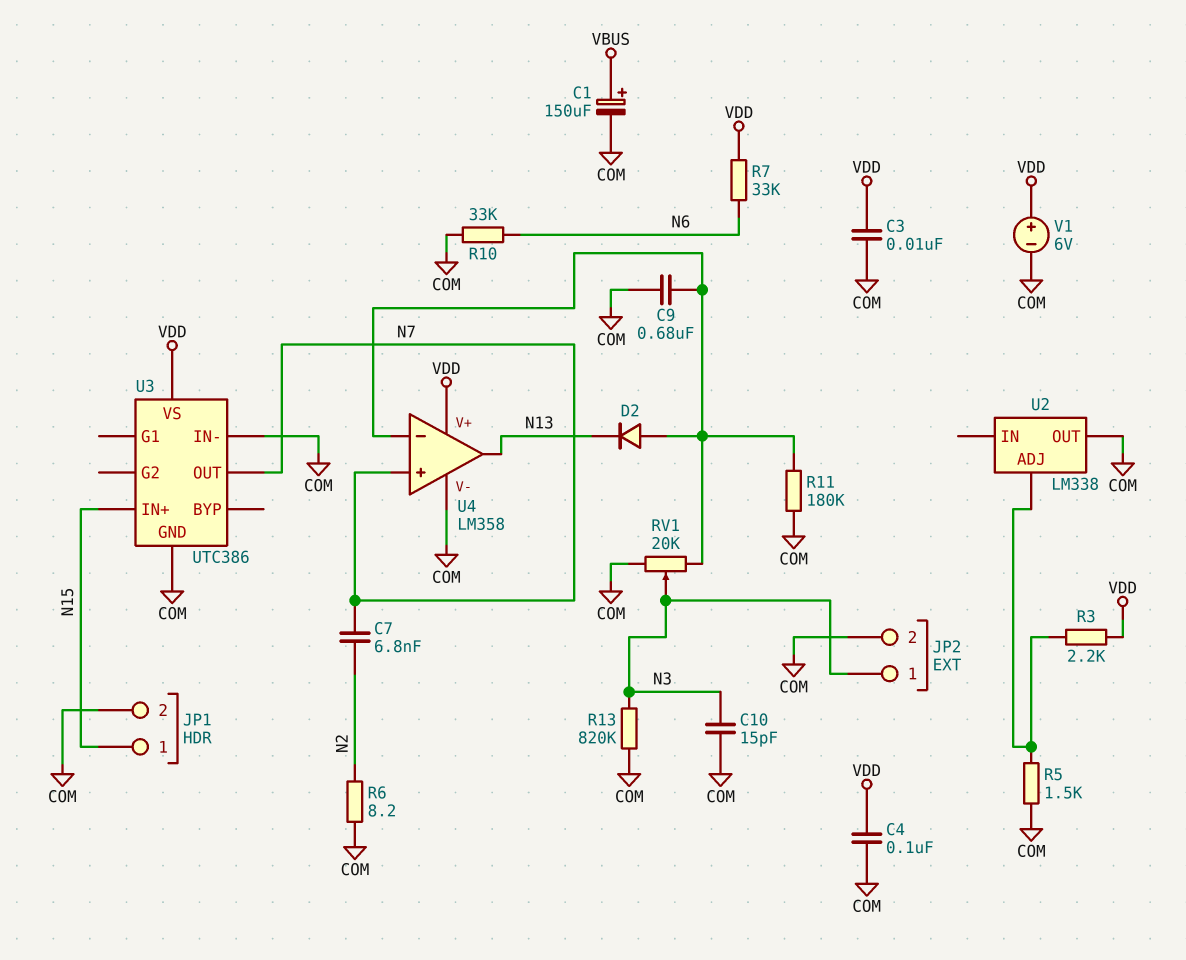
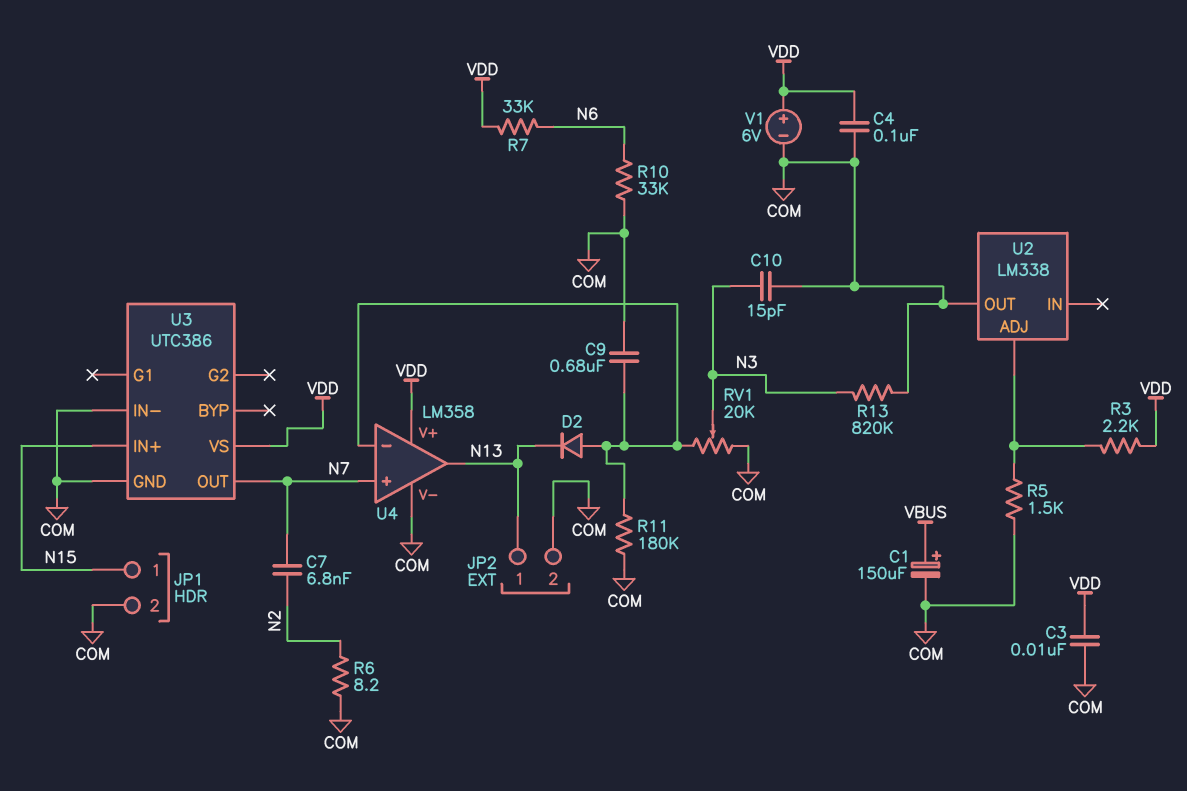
JP2 pin 1: N3 -> N13

